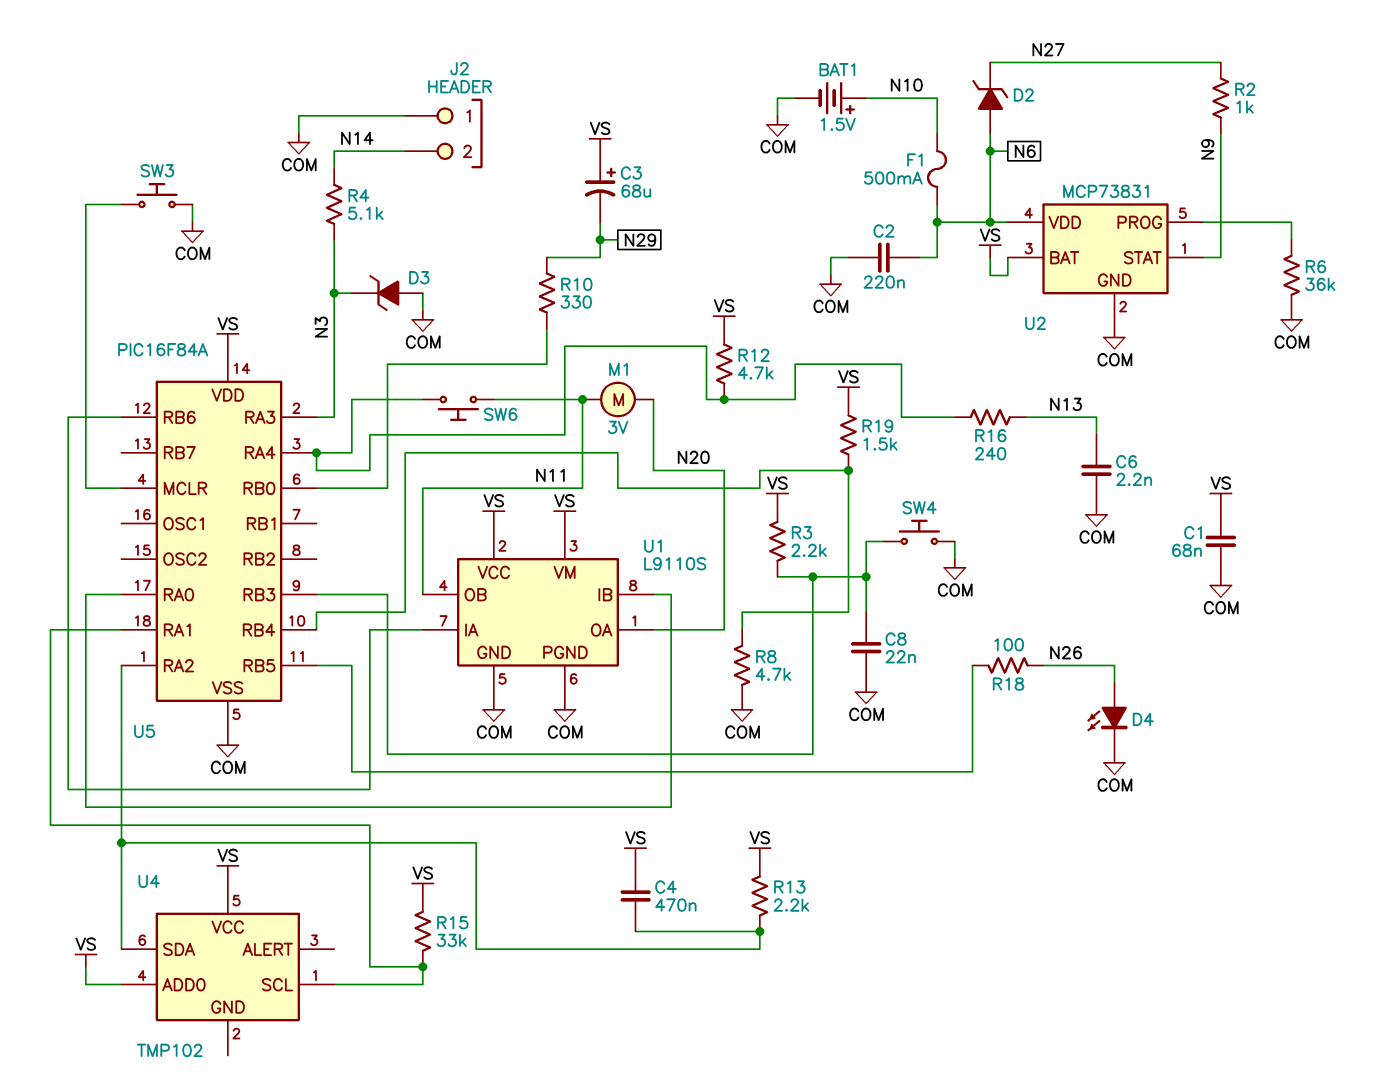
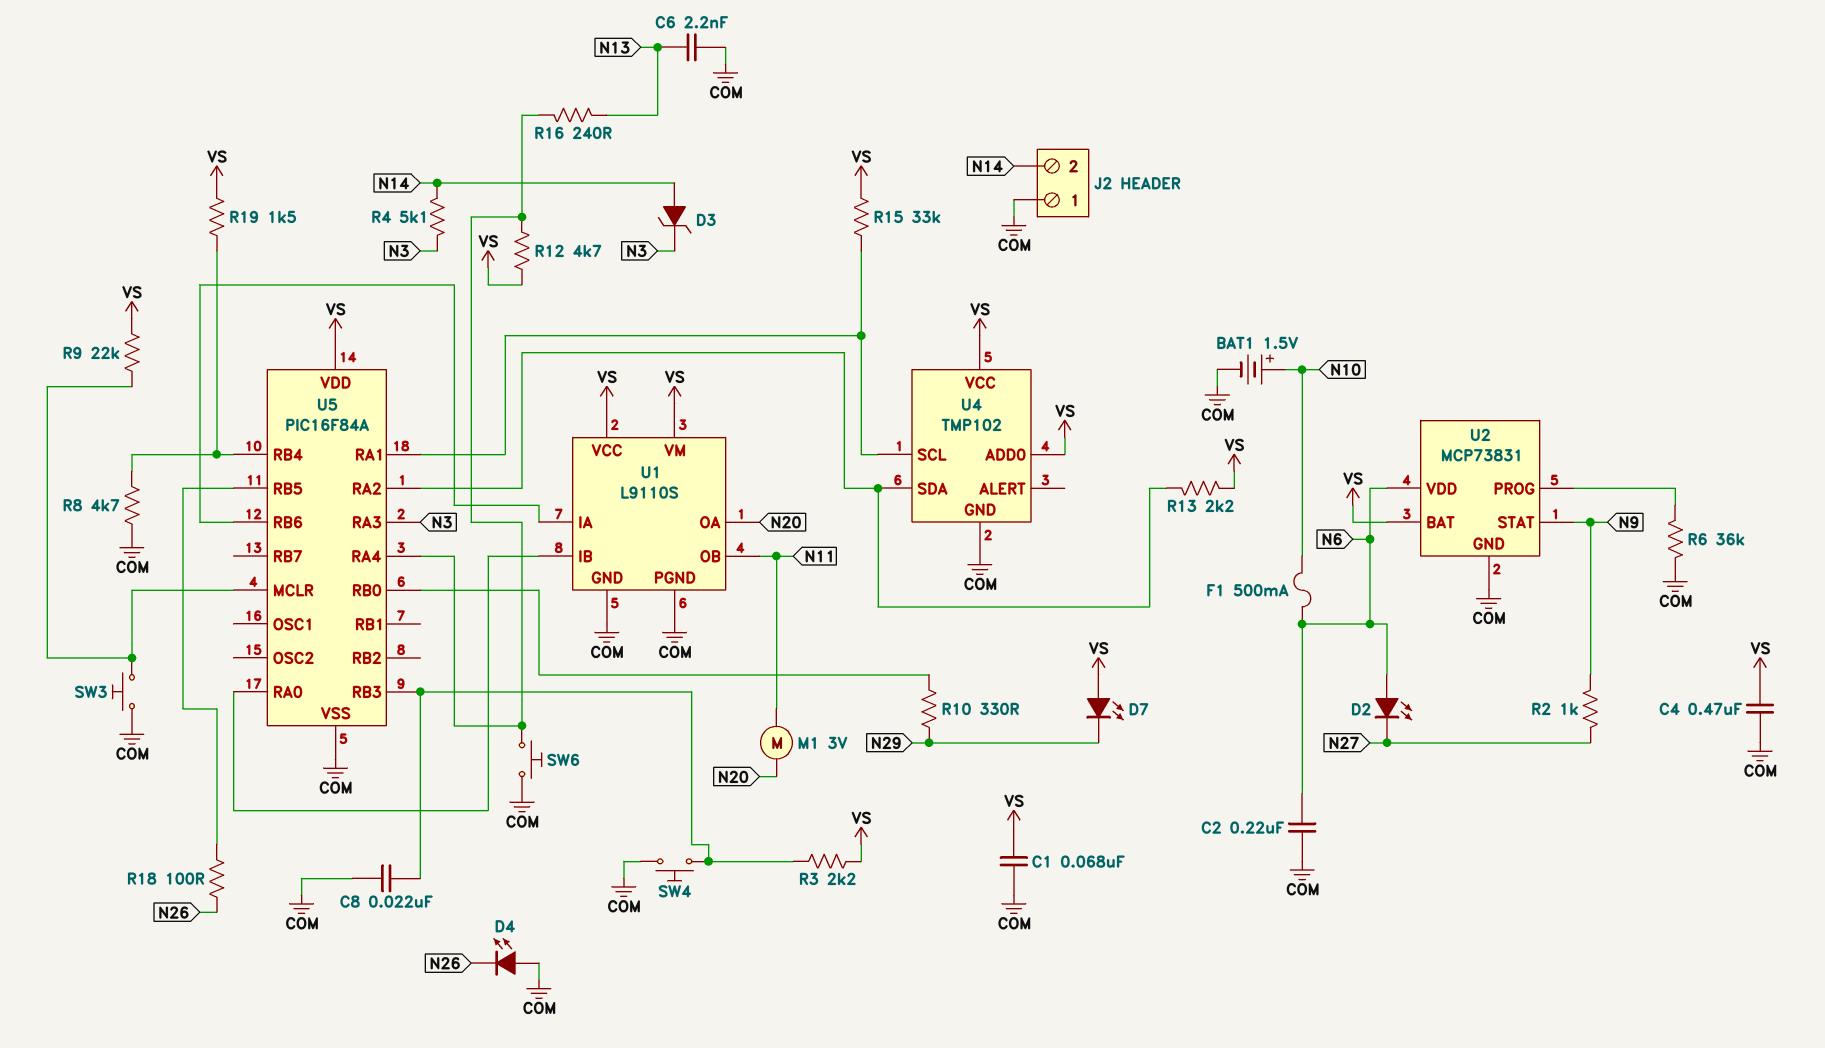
C3: 68uF (plus VS, minus N29) -> none
C4: 470nF (U4/SDA, VS) -> 470nF (COM, VS)
D2: zener (A N6, K N27) -> LED (A N6, K N27)
D3: zener (A COM, K N3) -> zener (A N14, K N3)
D4: LED (A N26, K COM) -> LED (A COM, K N26)
D7: none -> LED (A VS, K N29)
R9: none -> 22k (U5/MCLR, VS)
SW6: button (N11, U5/RA4) -> button (COM, U5/RA4)
U4 pin GND: none -> COM

